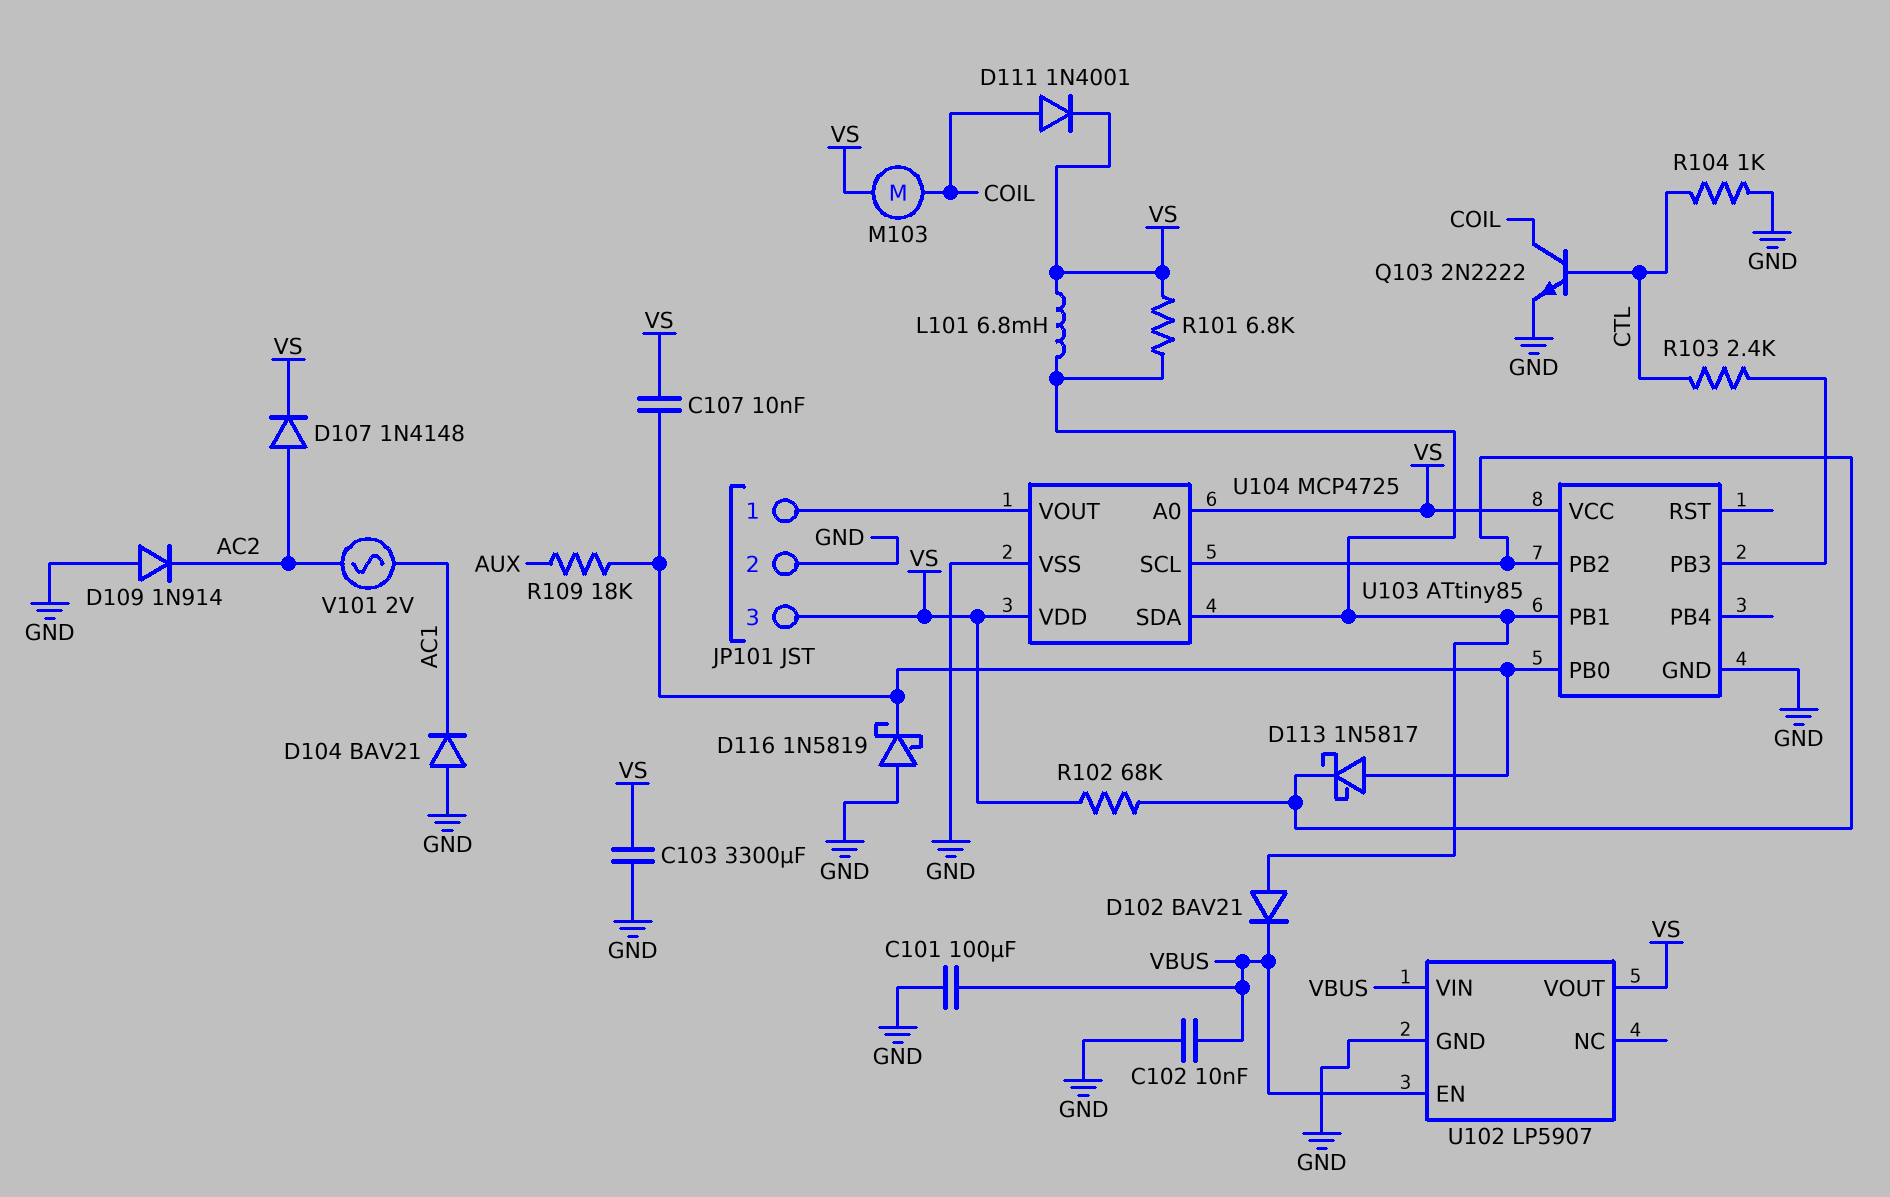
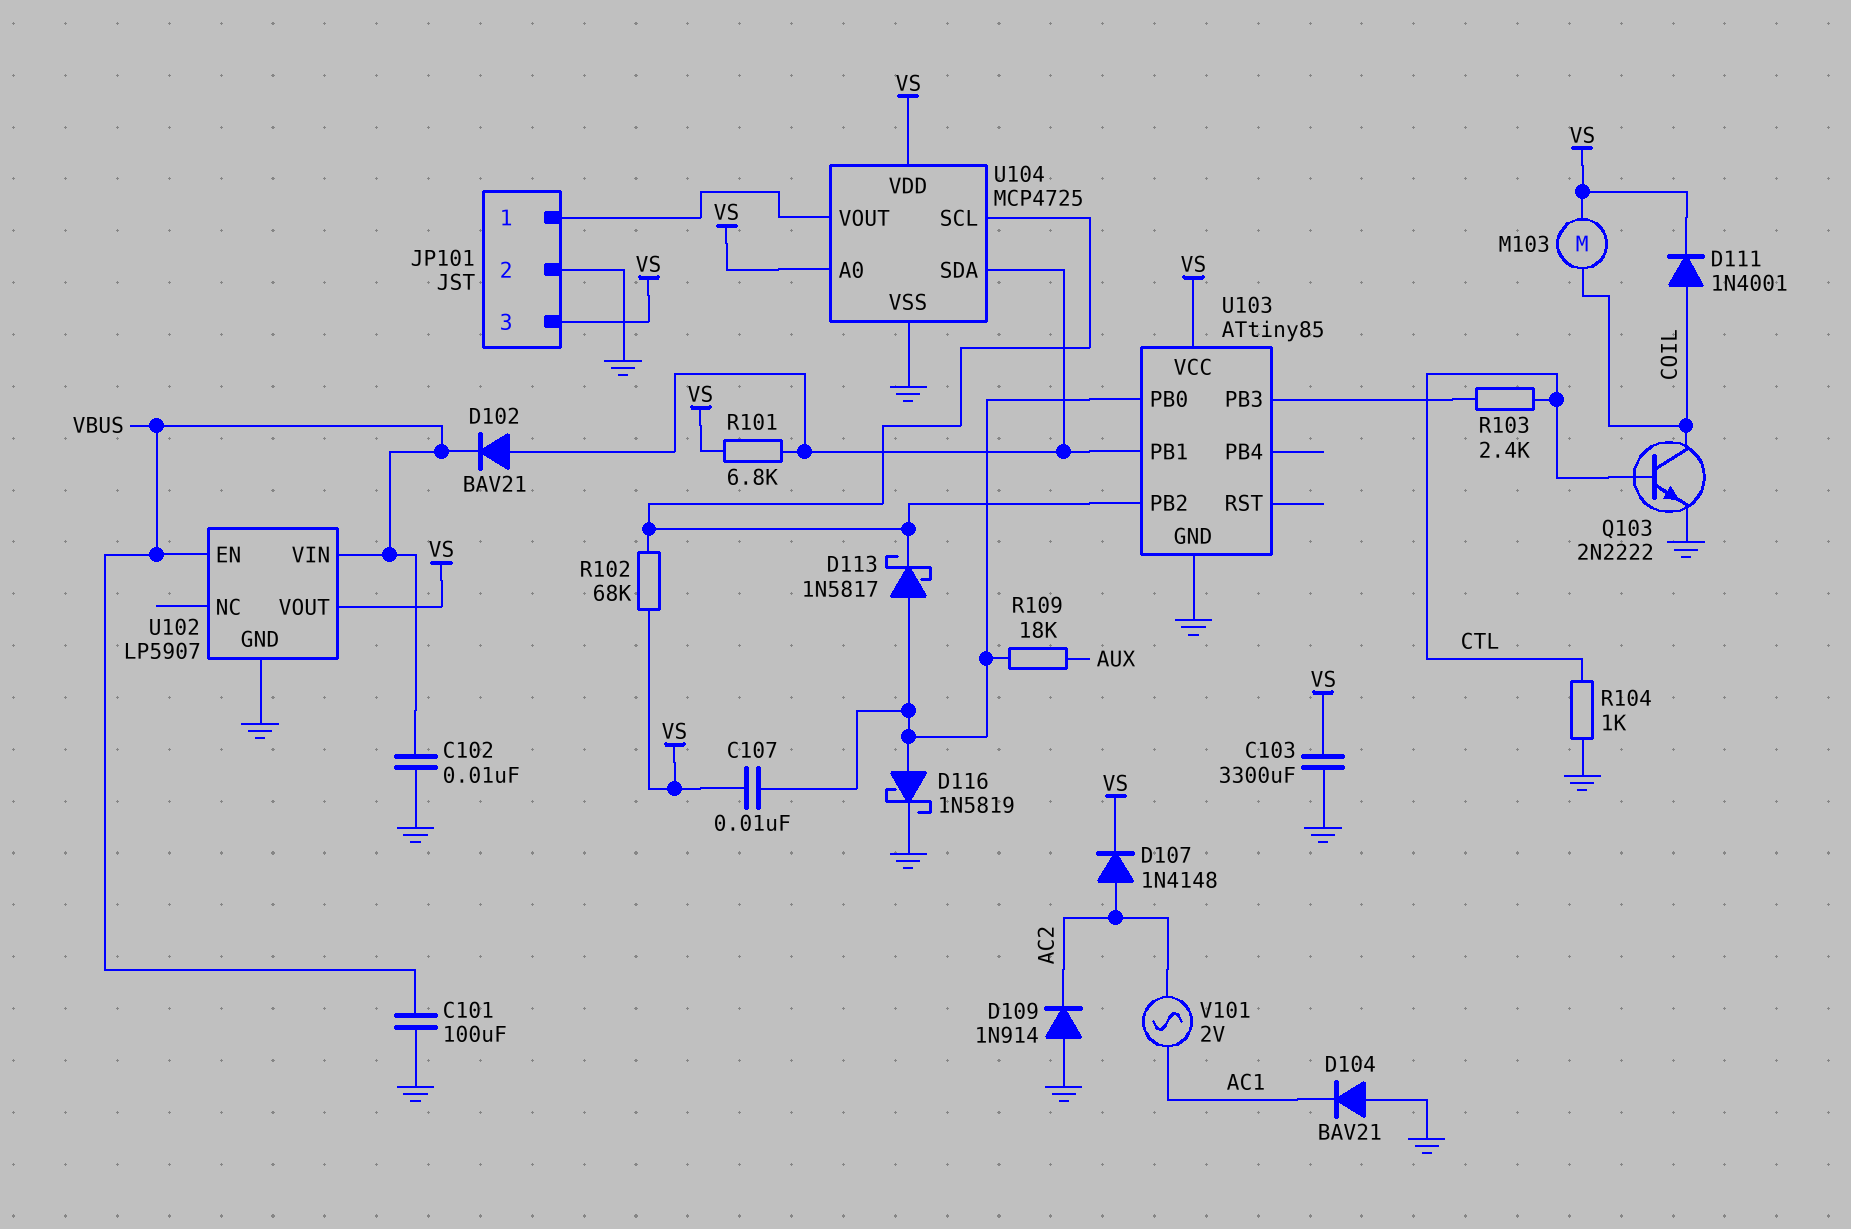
D116: schottky 1N5819 (A GND, K U103/PB0) -> schottky 1N5819 (A U103/PB0, K GND)
L101: 6.8mH (U103/PB1, VS) -> none

